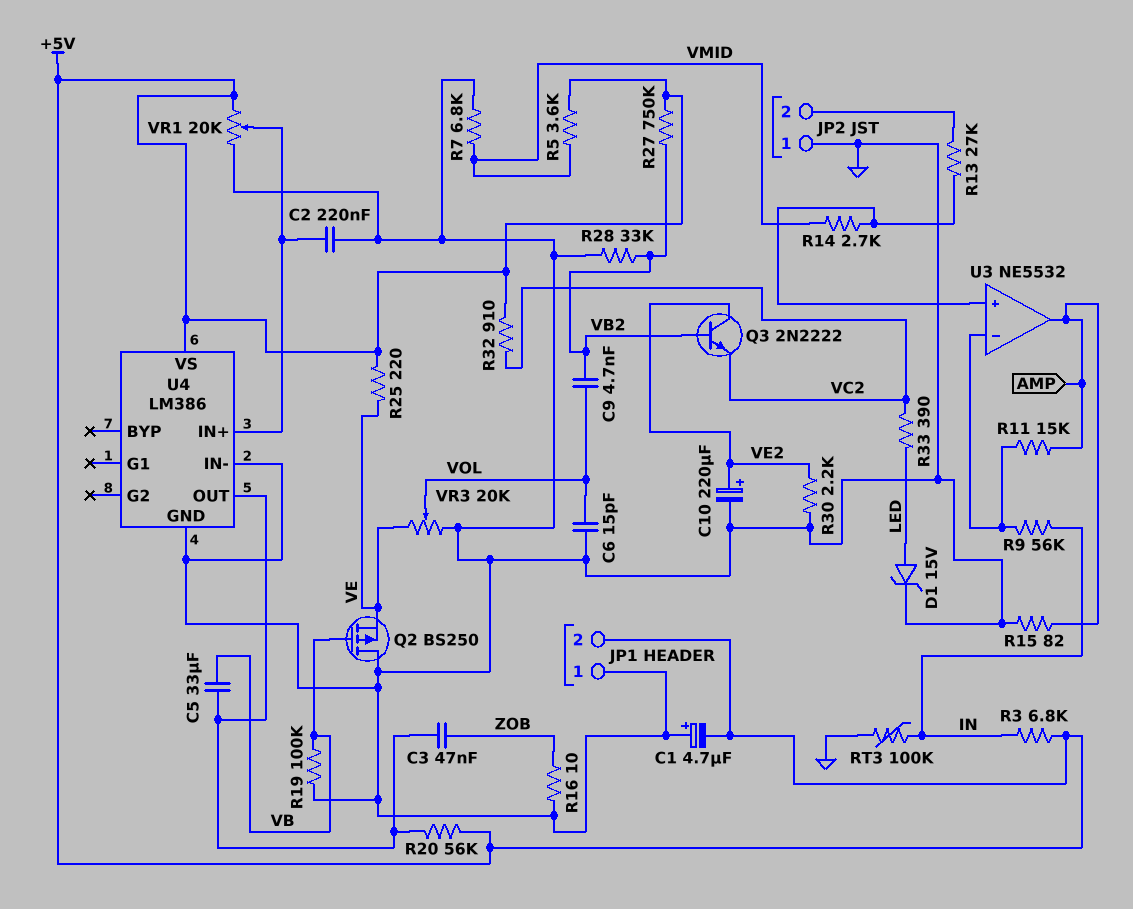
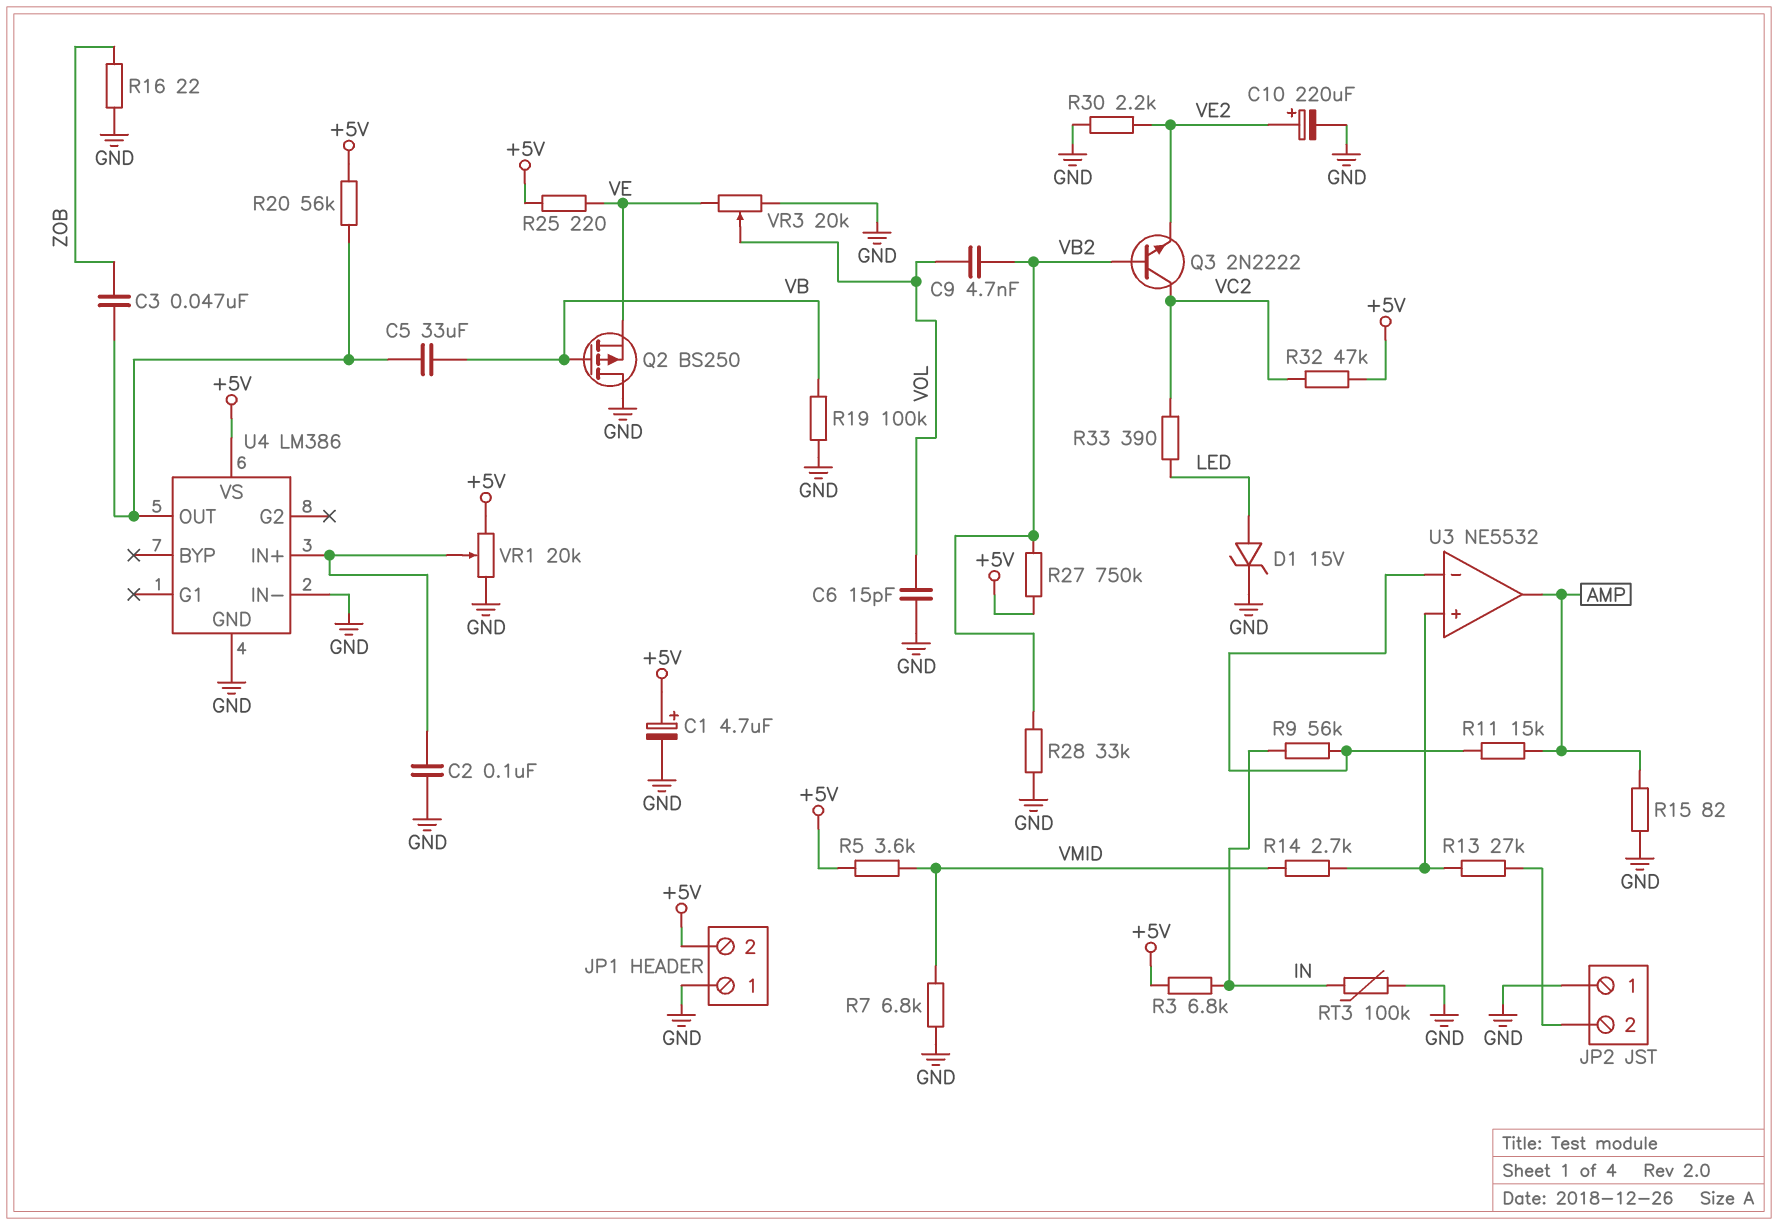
C1: 4.7uF (plus GND, minus +5V) -> 4.7uF (plus +5V, minus GND)
C2: 220nF (GND, U4/IN+) -> 100nF (GND, U4/IN+)
Q3: NPN 2N2222 (B VB2, C VE2, E VC2) -> NPN 2N2222 (B VB2, C VC2, E VE2)
R16: 10 (GND, ZOB) -> 22 (GND, ZOB)
R32: 910 (+5V, VC2) -> 47k (+5V, VC2)

